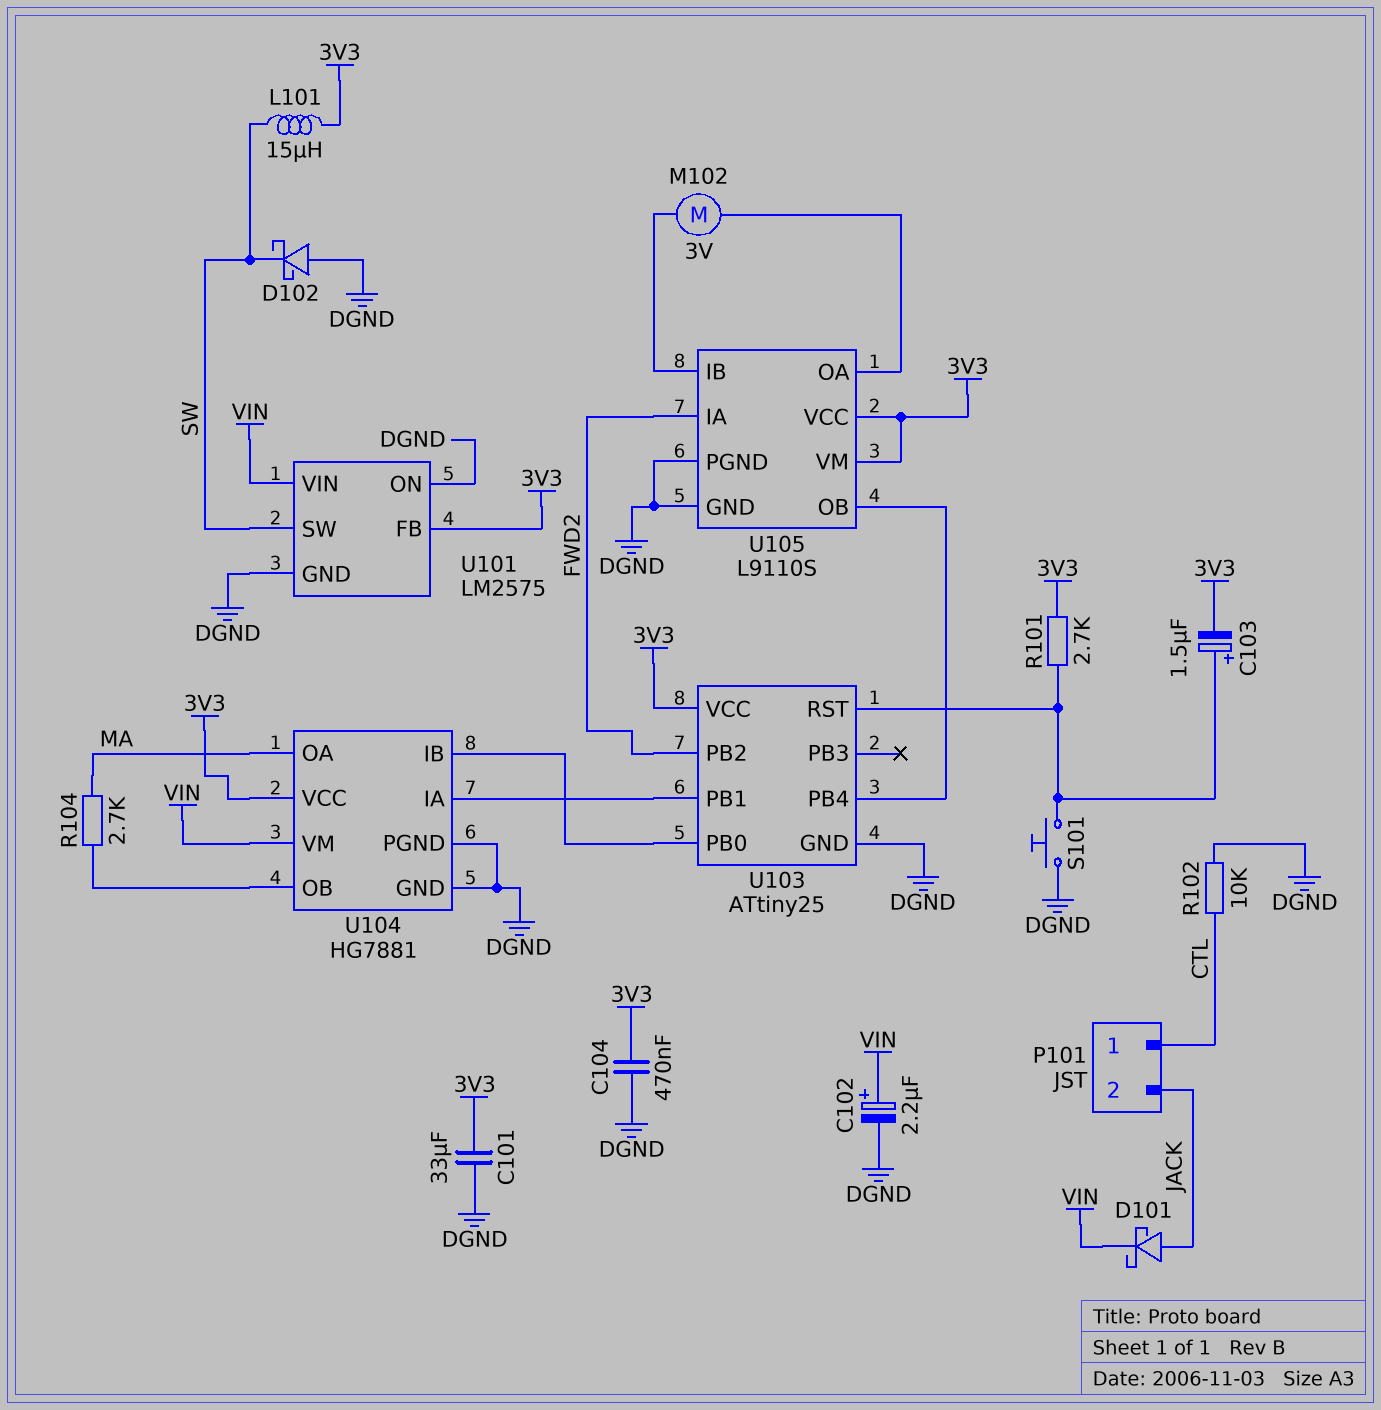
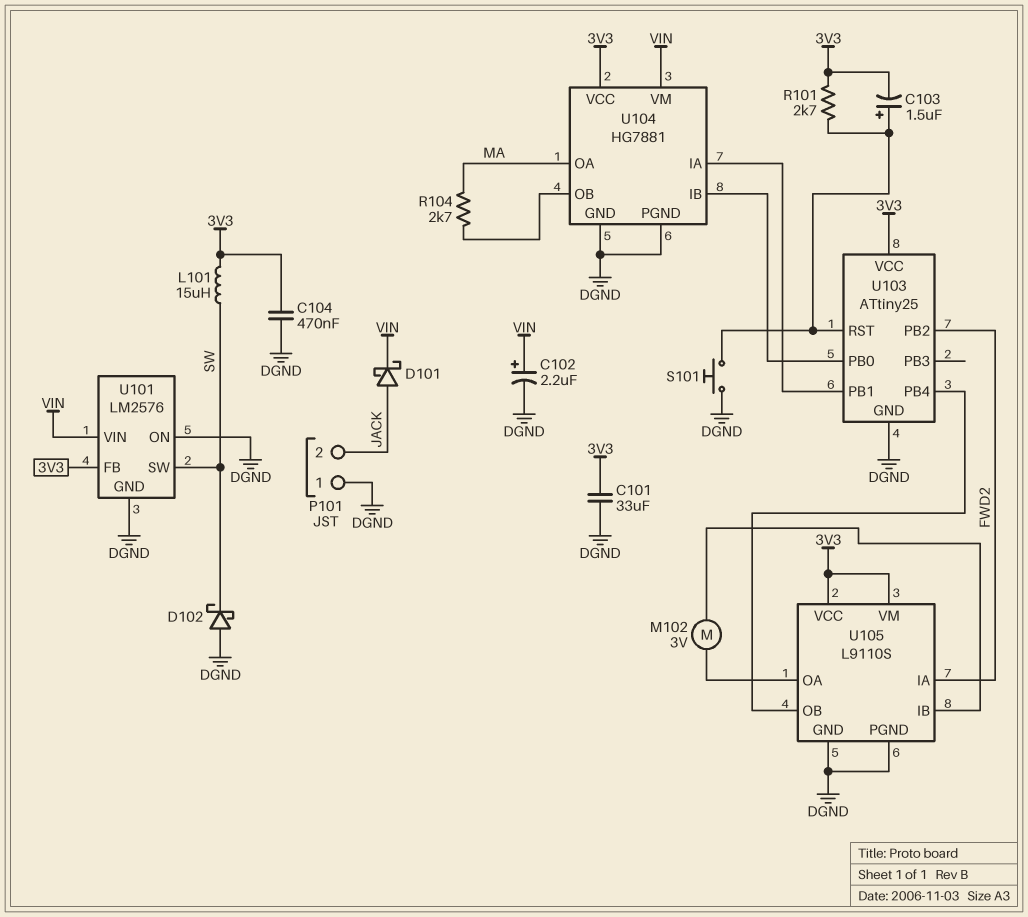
P101 pin 1: CTL -> DGND
R102: 10k (CTL, DGND) -> none
U101: LM2575 -> LM2576

